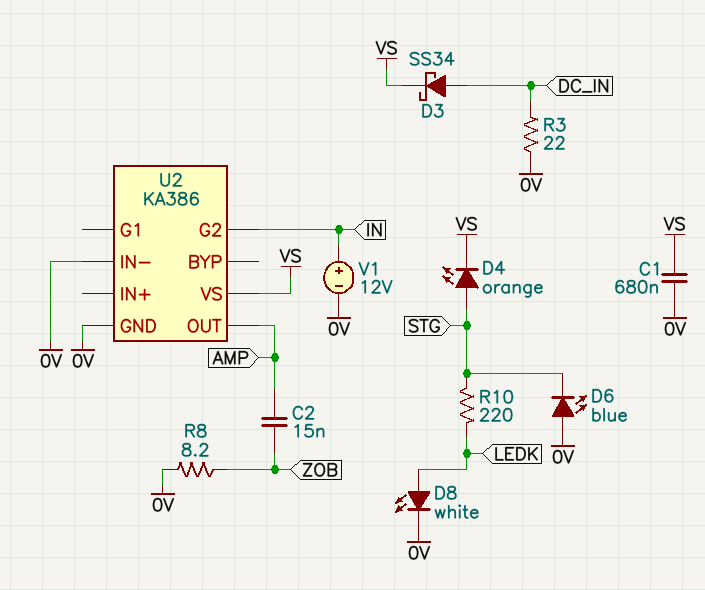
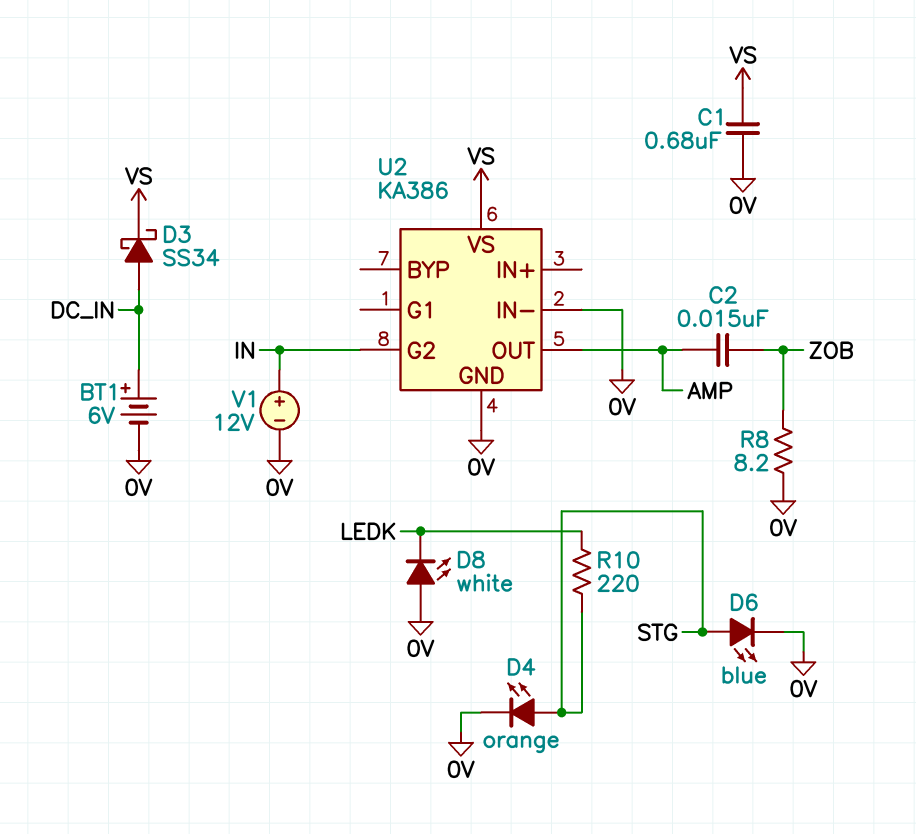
BT1: none -> 6V (plus DC_IN, minus 0V)
D4: LED orange (A STG, K VS) -> LED orange (A STG, K 0V)
D6: LED blue (A 0V, K STG) -> LED blue (A STG, K 0V)
D8: LED white (A LEDK, K 0V) -> LED white (A 0V, K LEDK)
R3: 22 (0V, DC_IN) -> none

